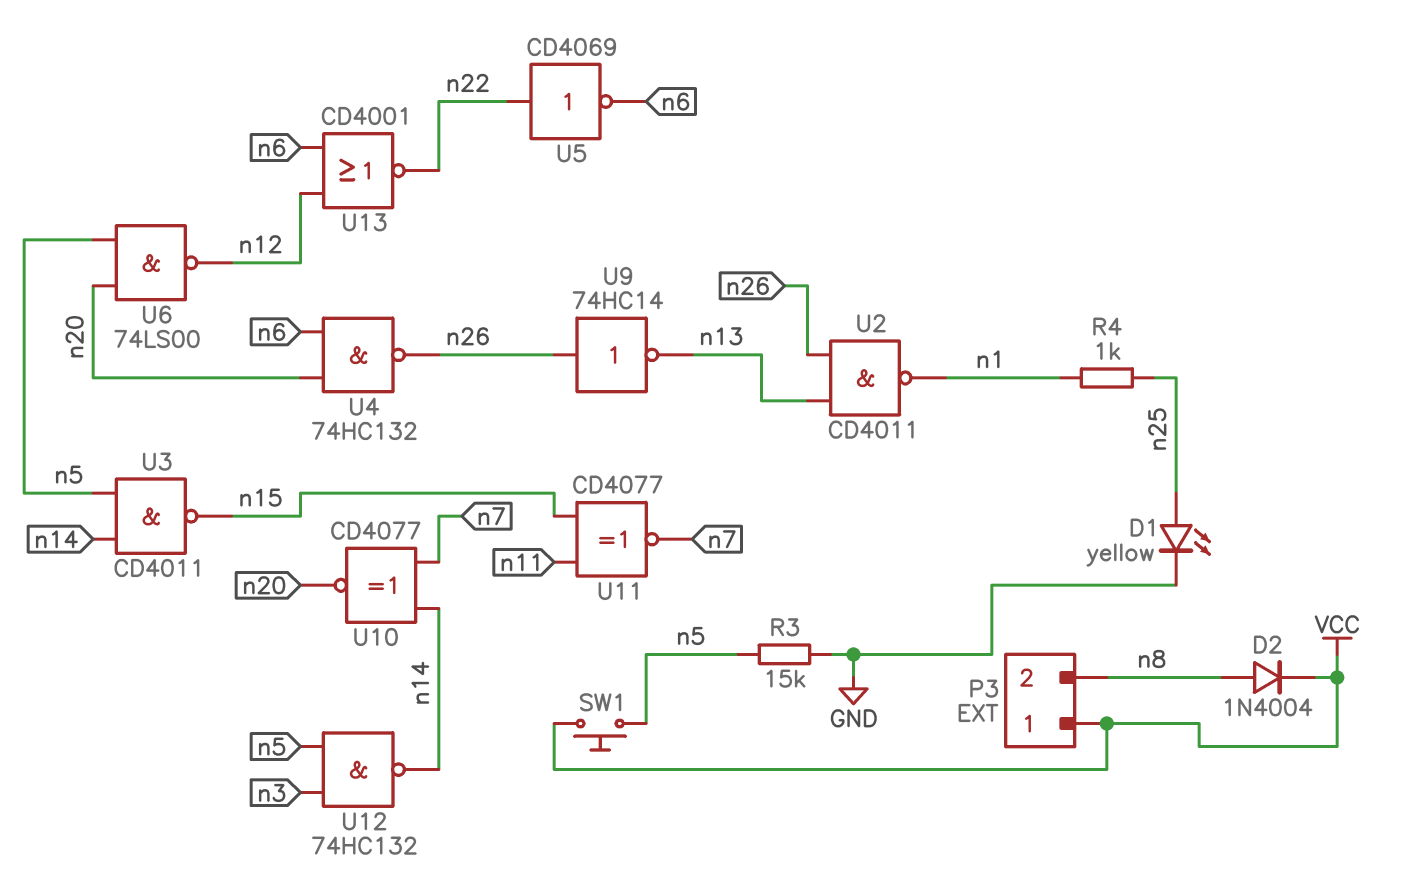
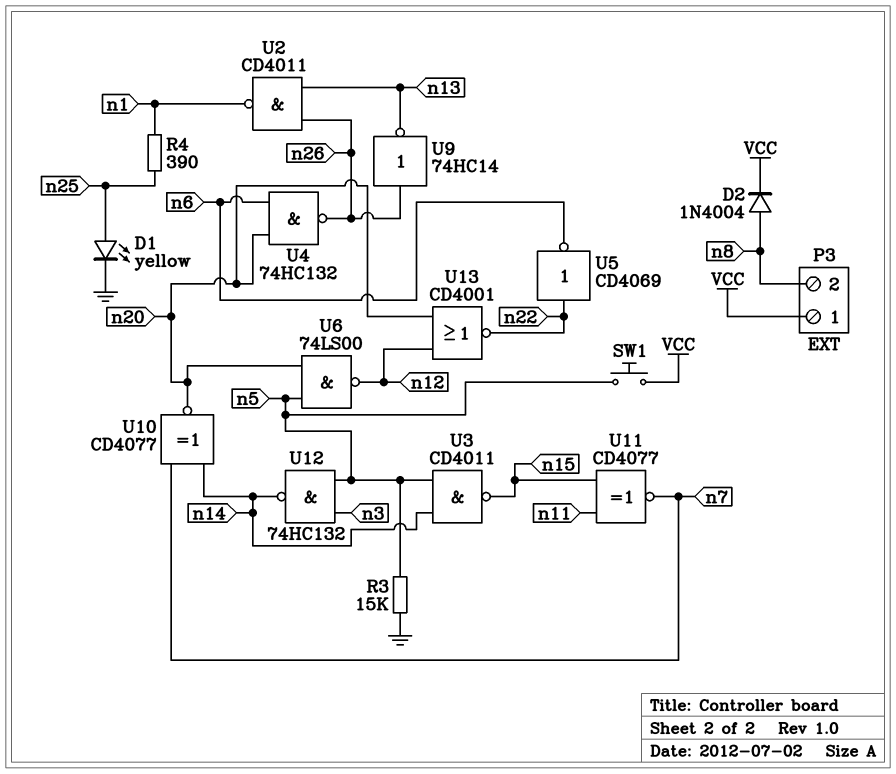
R4: 1k (n1, n25) -> 390 (n1, n25)
U13: NOR CD4001 (in n6, in n12, out n22) -> NOR CD4001 (in n12, in n20, out n22)

